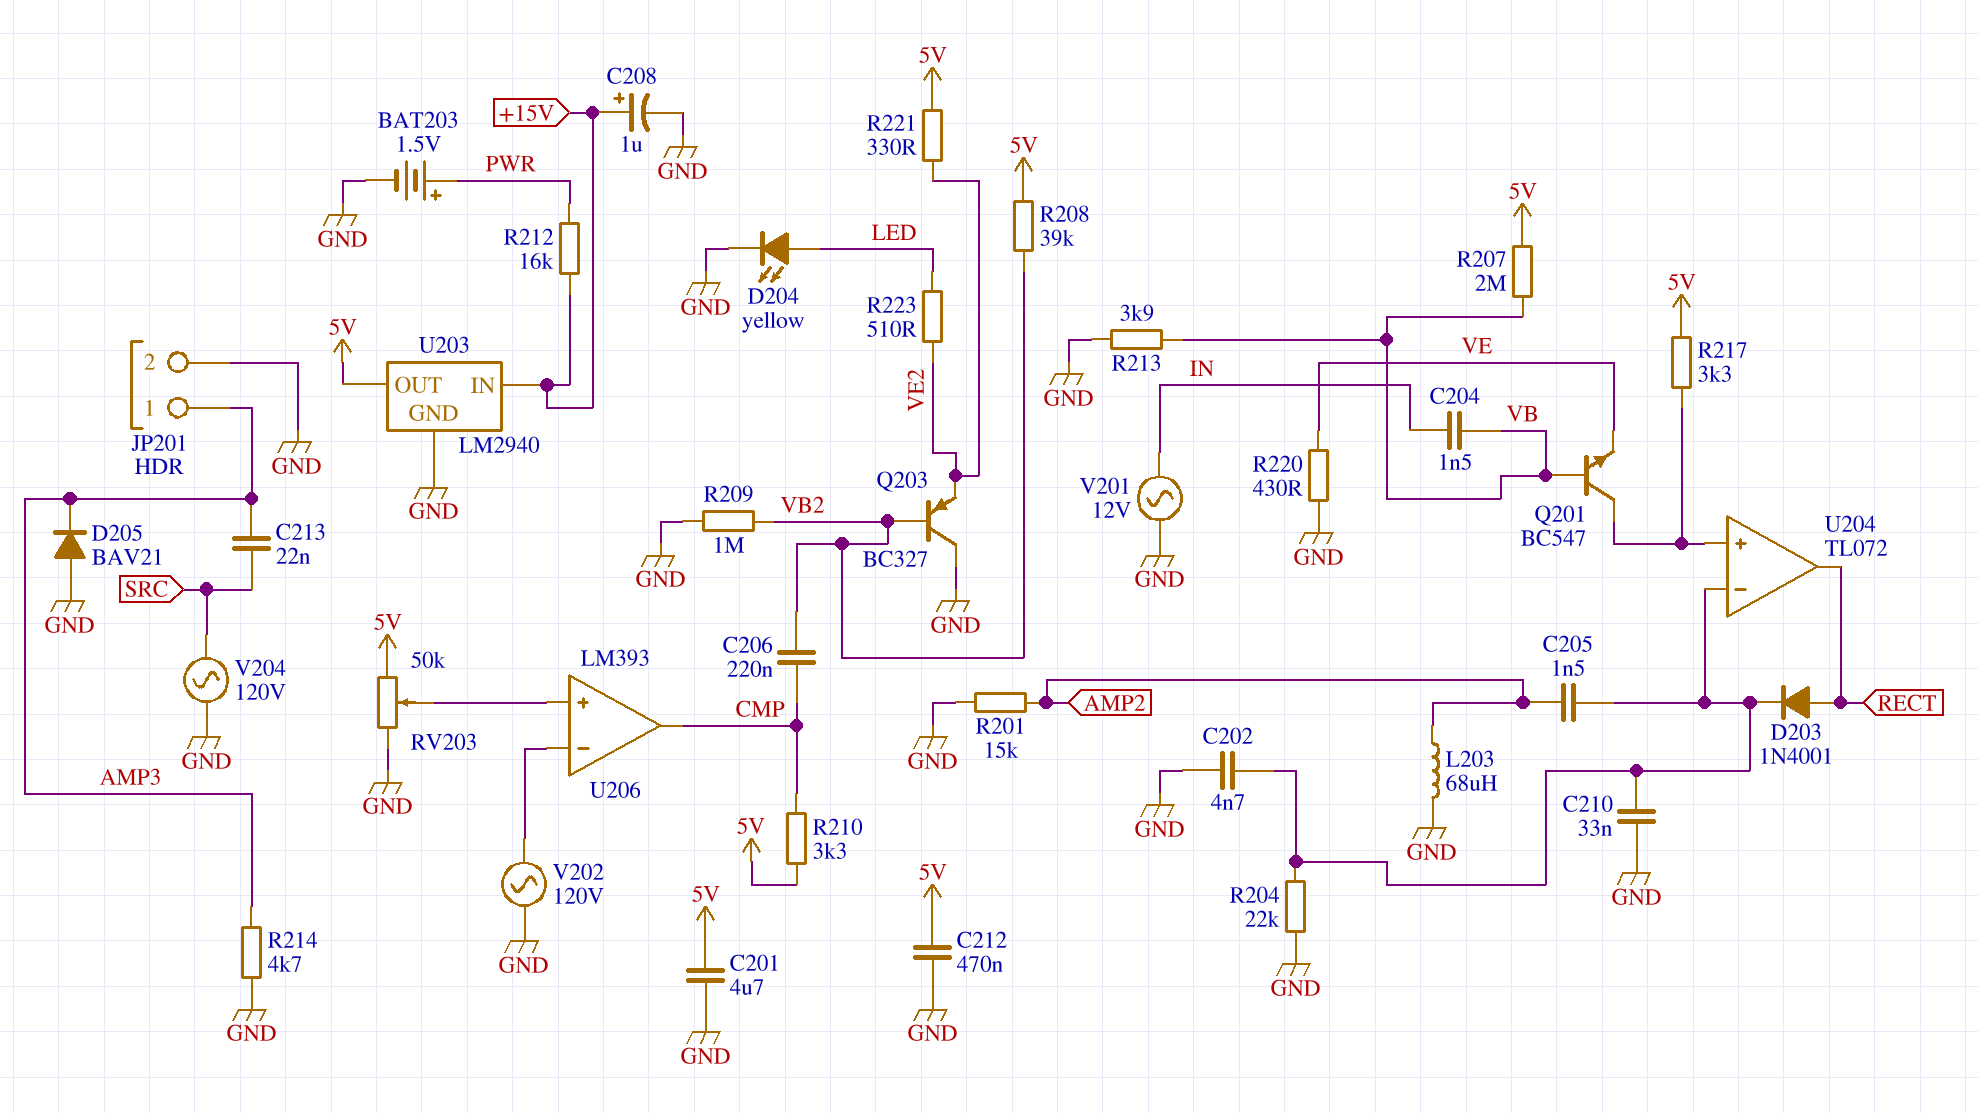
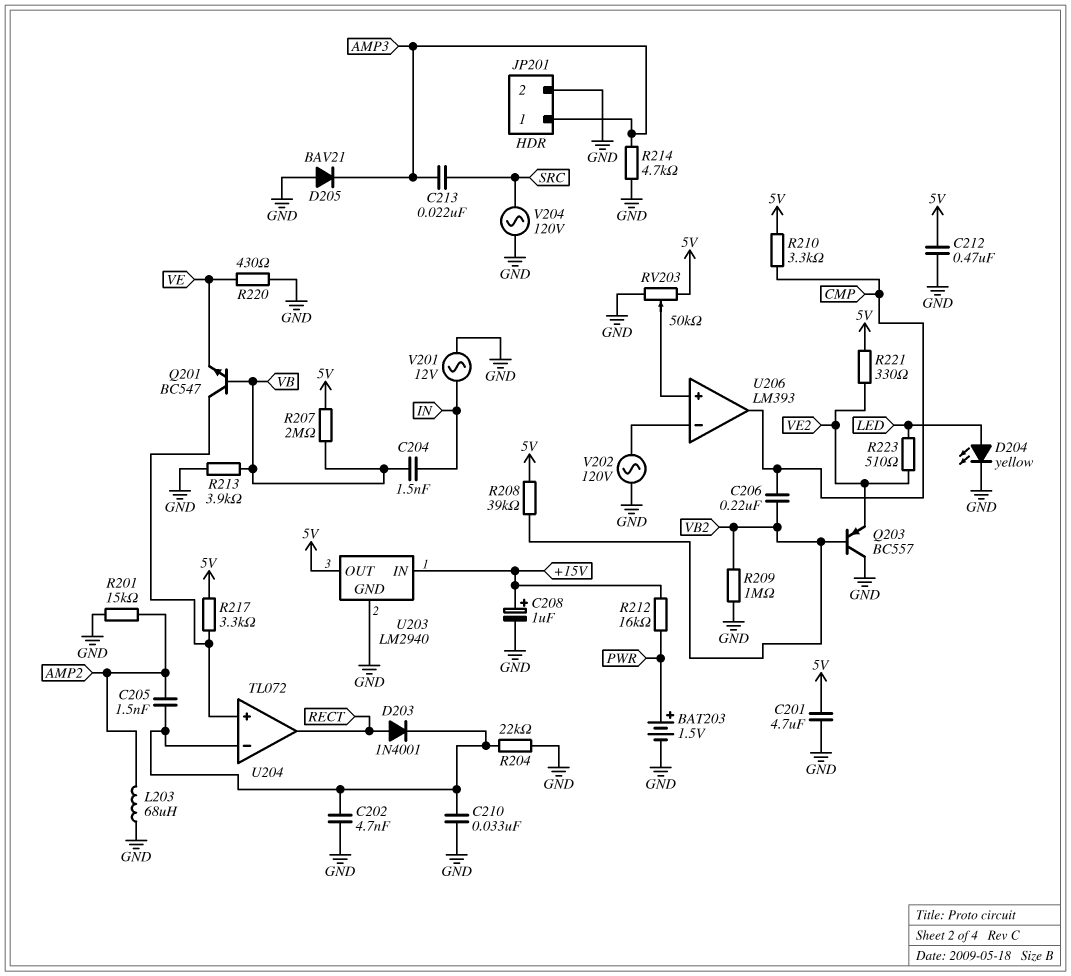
Q203: PNP BC327 (B VB2, C GND, E VE2) -> PNP BC557 (B VB2, C GND, E VE2)

